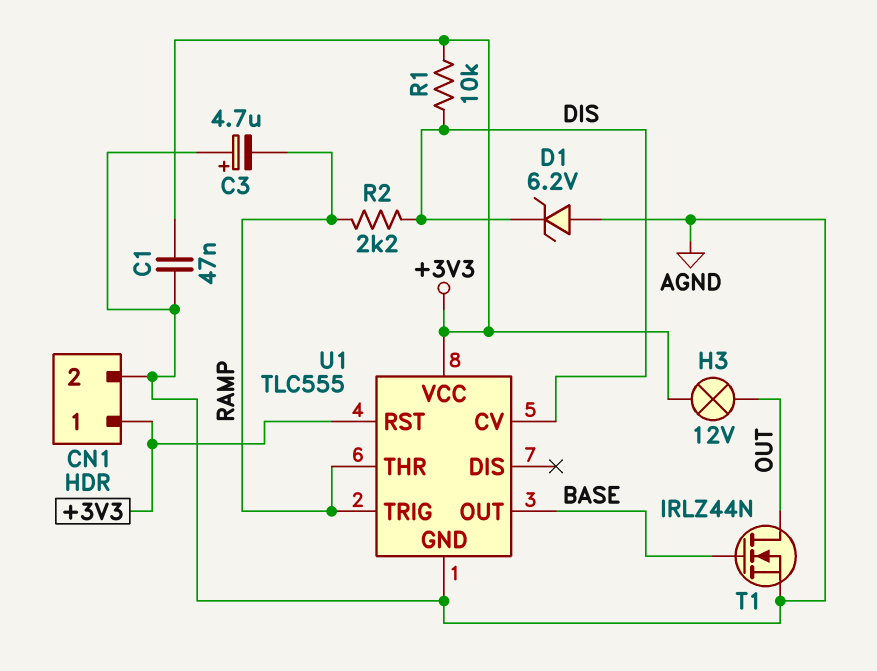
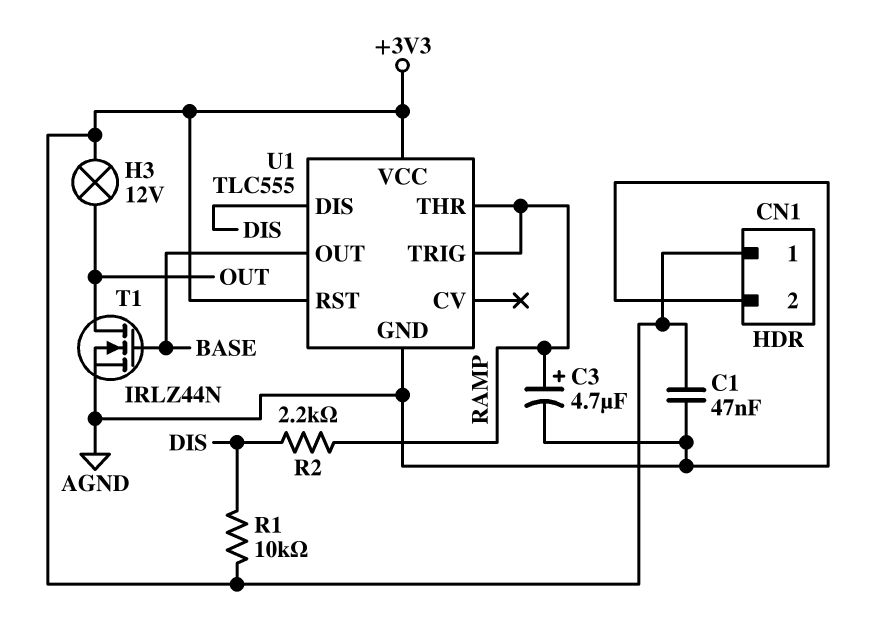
C3: 4.7uF (plus AGND, minus RAMP) -> 4.7uF (plus RAMP, minus AGND)
D1: zener 6.2V (A AGND, K DIS) -> none
U1 pin CV: DIS -> none
U1 pin DIS: none -> DIS

